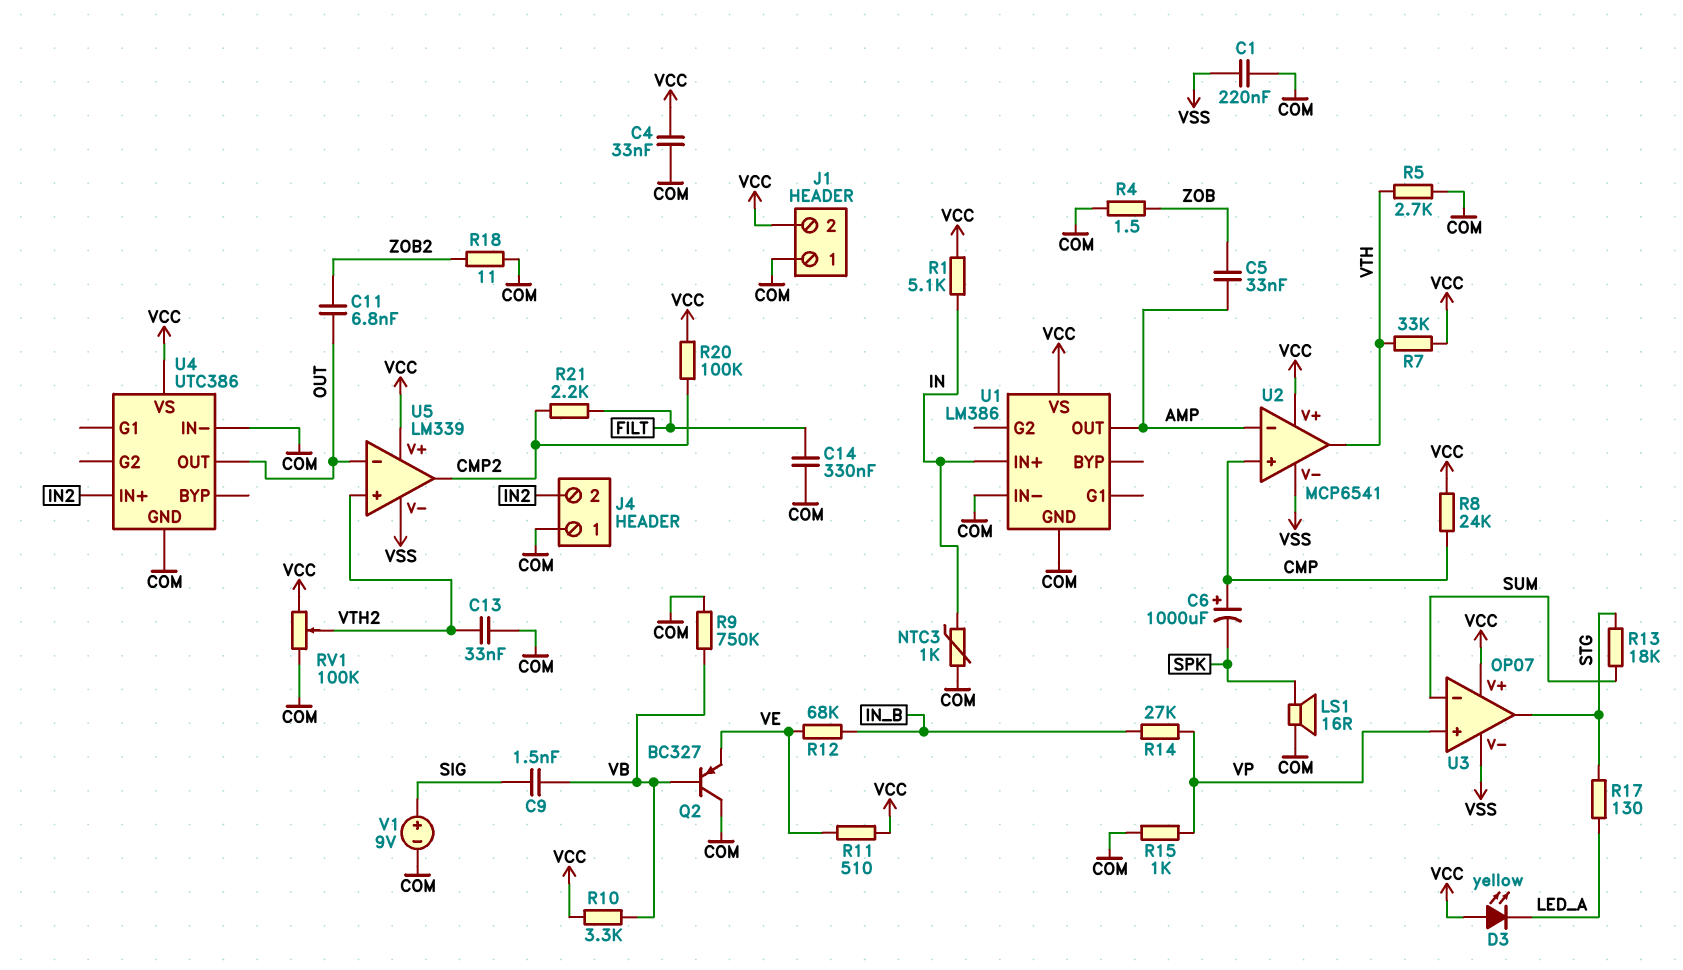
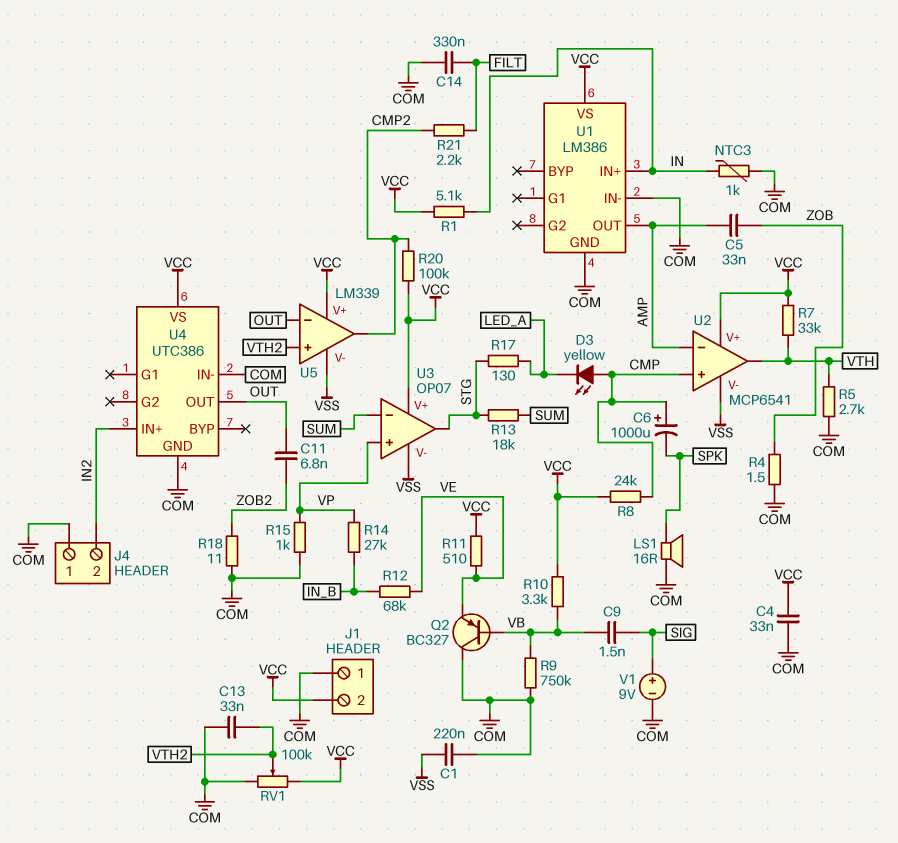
D3: LED yellow (A VCC, K LED_A) -> LED yellow (A CMP, K LED_A)

